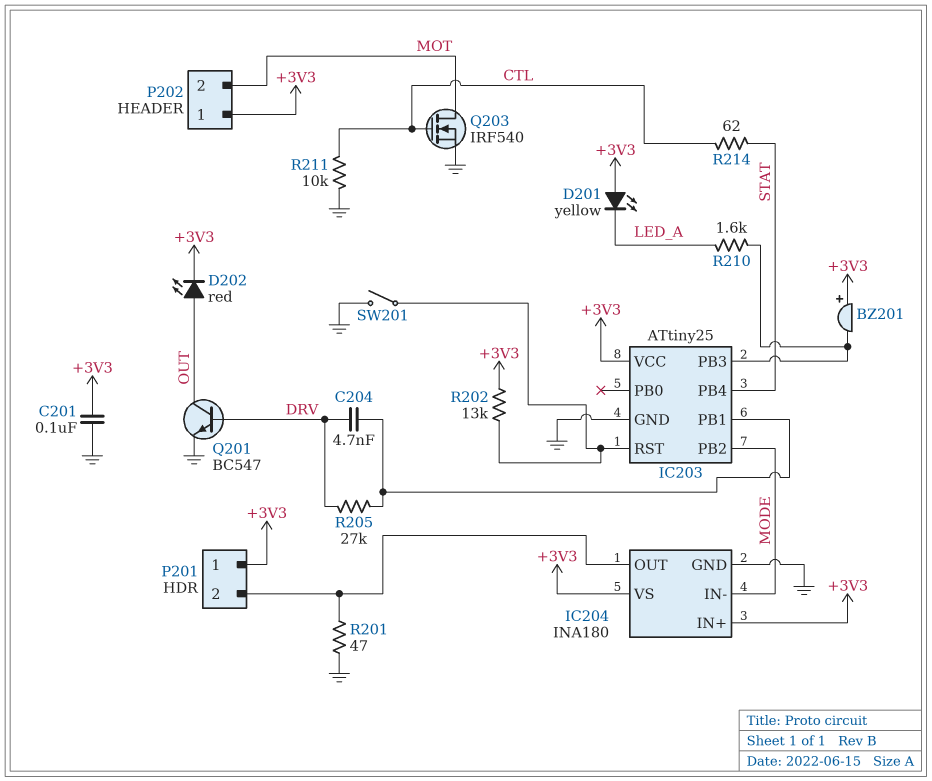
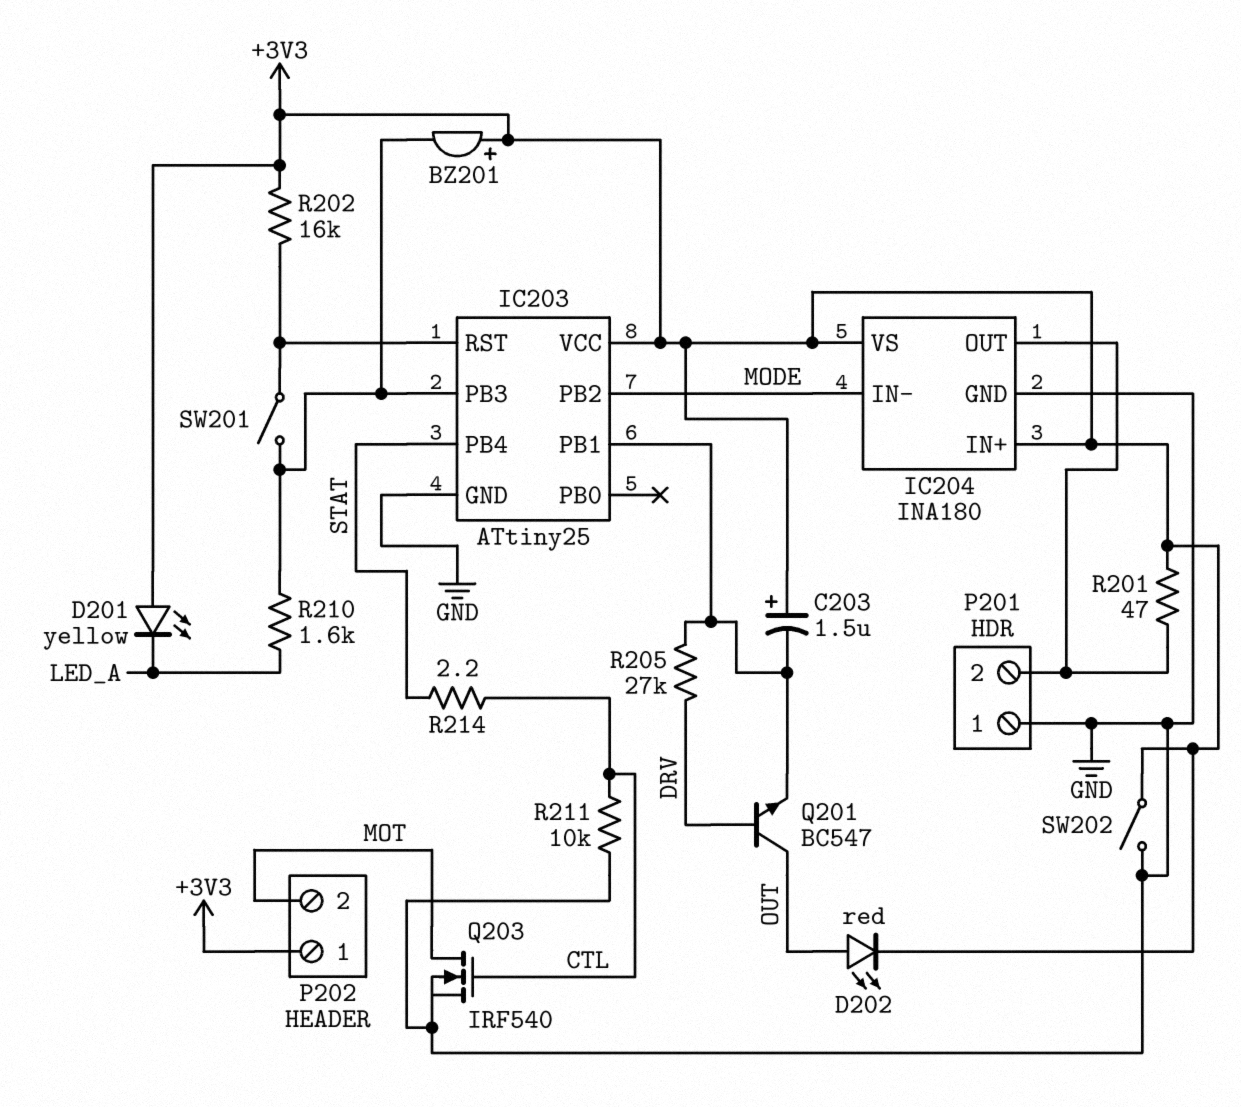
C201: 100nF (+3V3, GND) -> none
C203: none -> 1.5uF (plus +3V3, minus IC203/PB1)
C204: 4.7nF (DRV, IC203/PB1) -> none
P201 pin 1: +3V3 -> GND
Q201: NPN BC547 (B DRV, C OUT, E GND) -> NPN BC547 (B DRV, C OUT, E IC203/PB1)
R201: 47 (GND, IC204/OUT) -> 47 (+3V3, IC204/OUT)
R202: 13k (+3V3, IC203/RST) -> 16k (+3V3, IC203/RST)
R214: 62 (CTL, STAT) -> 2.2 (CTL, STAT)
SW201: switch (GND, IC203/RST) -> switch (IC203/PB3, IC203/RST)
SW202: none -> switch (+3V3, GND)

